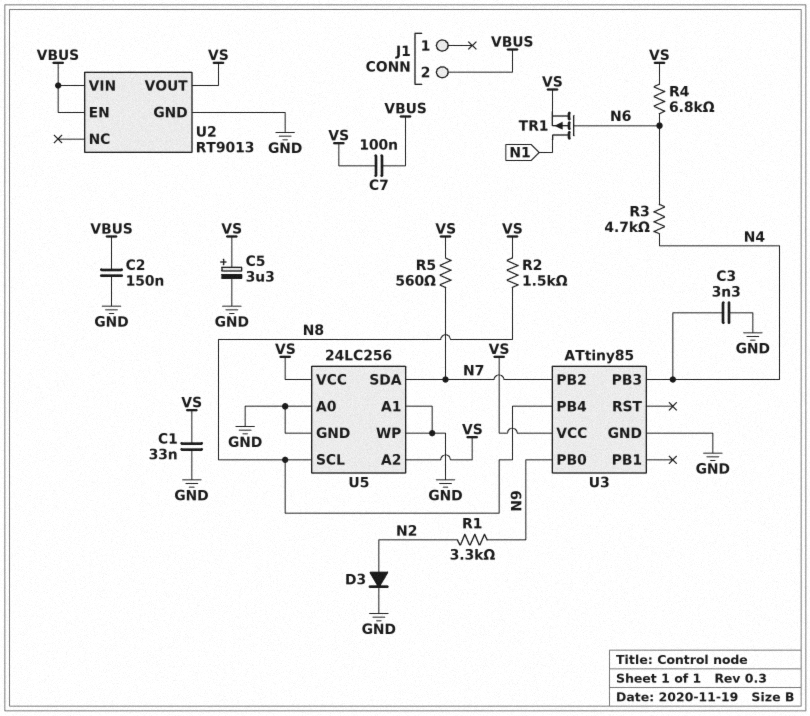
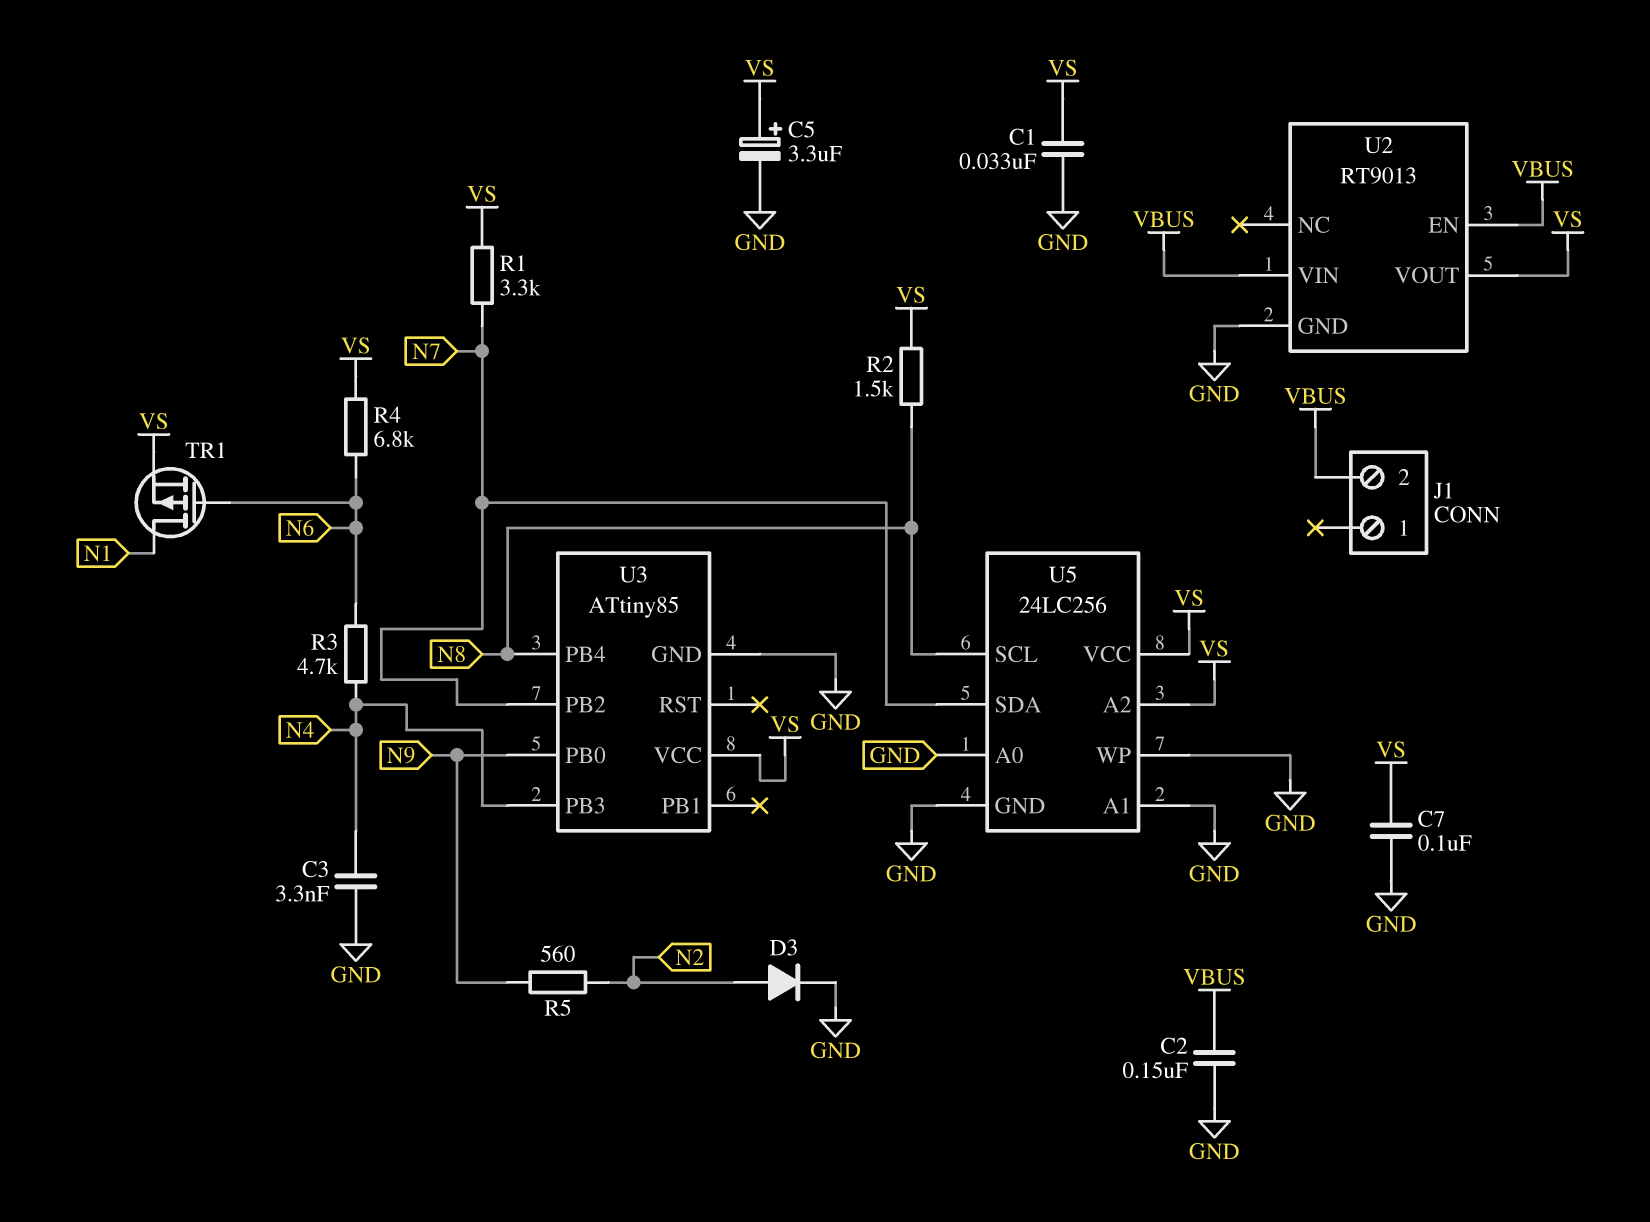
C7: 100nF (VBUS, VS) -> 100nF (GND, VS)
R1: 3.3k (N2, N9) -> 3.3k (N7, VS)
R5: 560 (N7, VS) -> 560 (N2, N9)

